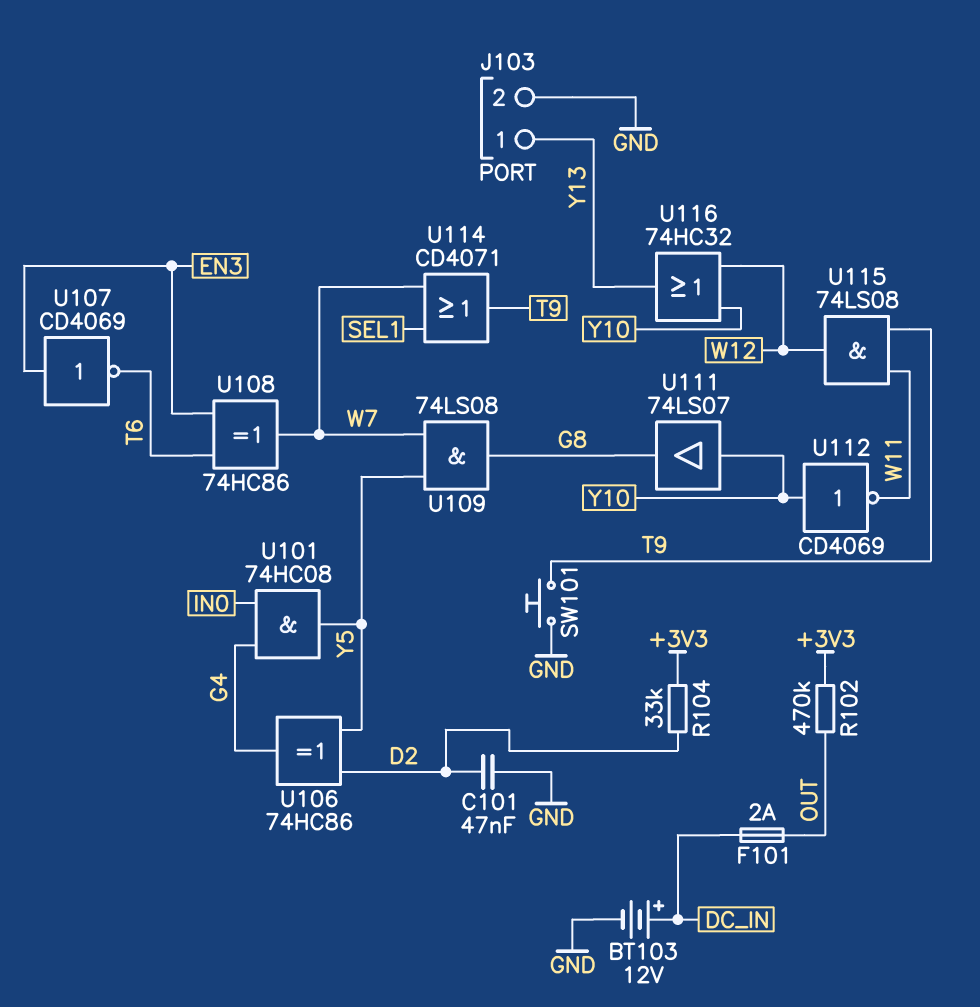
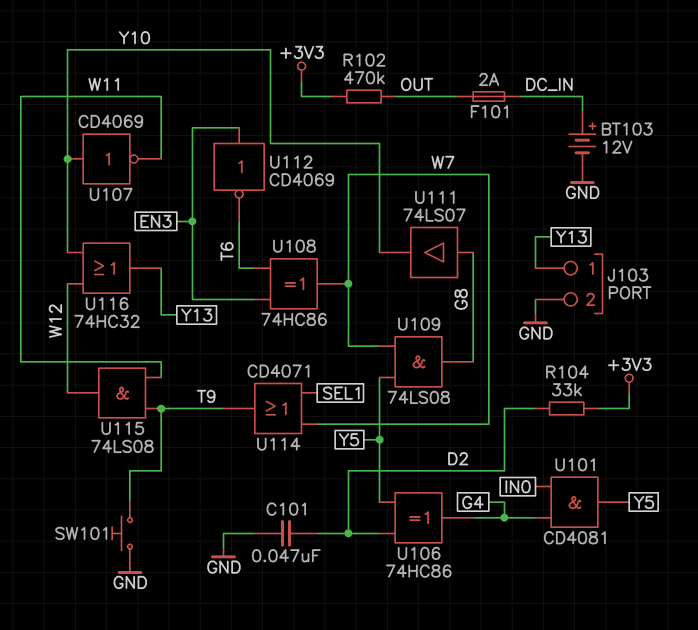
U101: AND 74HC08 (in G4, in IN0, out Y5) -> AND CD4081 (in G4, in IN0, out Y5)
U107: NOT CD4069 (in EN3, out T6) -> NOT CD4069 (in Y10, out W11)
U111: buffer 74LS07 (in Y10, out G8) -> buffer 74LS07 (in G8, out Y10)
U112: NOT CD4069 (in Y10, out W11) -> NOT CD4069 (in EN3, out T6)

